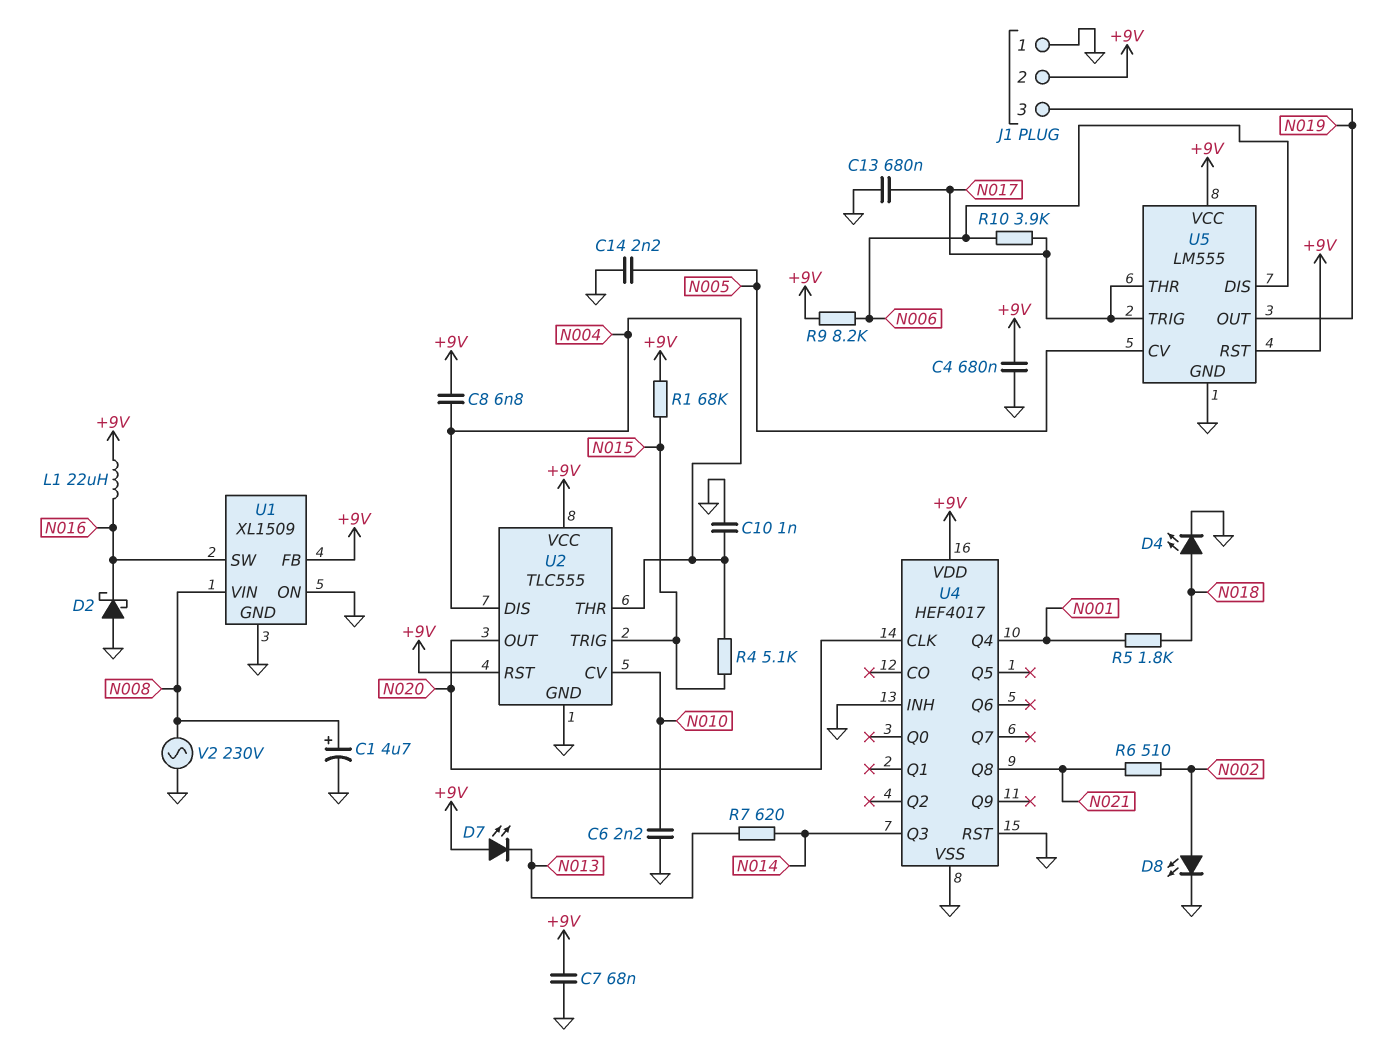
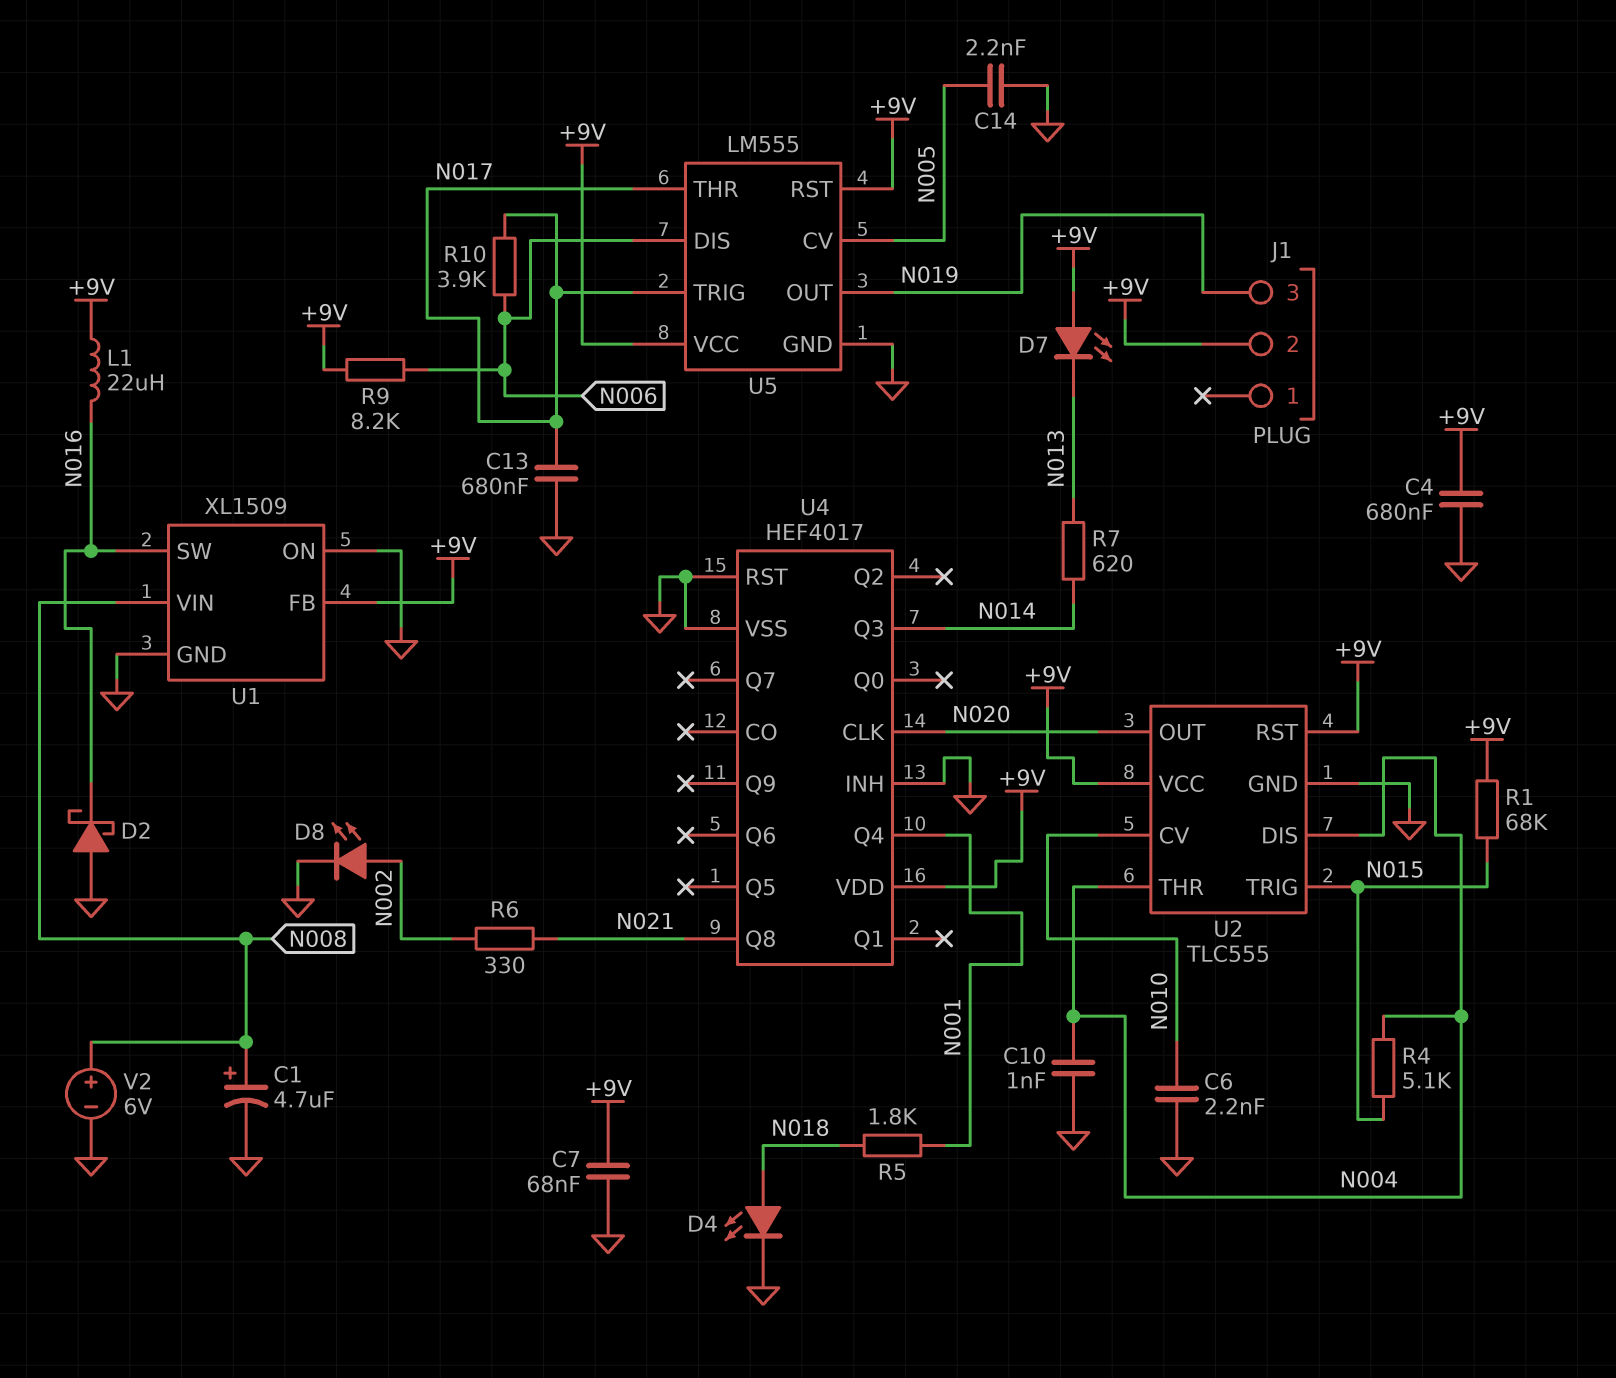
C8: 6.8nF (+9V, N004) -> none
J1 pin 1: GND -> none
R6: 510 (N002, N021) -> 330 (N002, N021)
V2: AC 230V (GND, N008) -> 6V (plus N008, minus GND)

